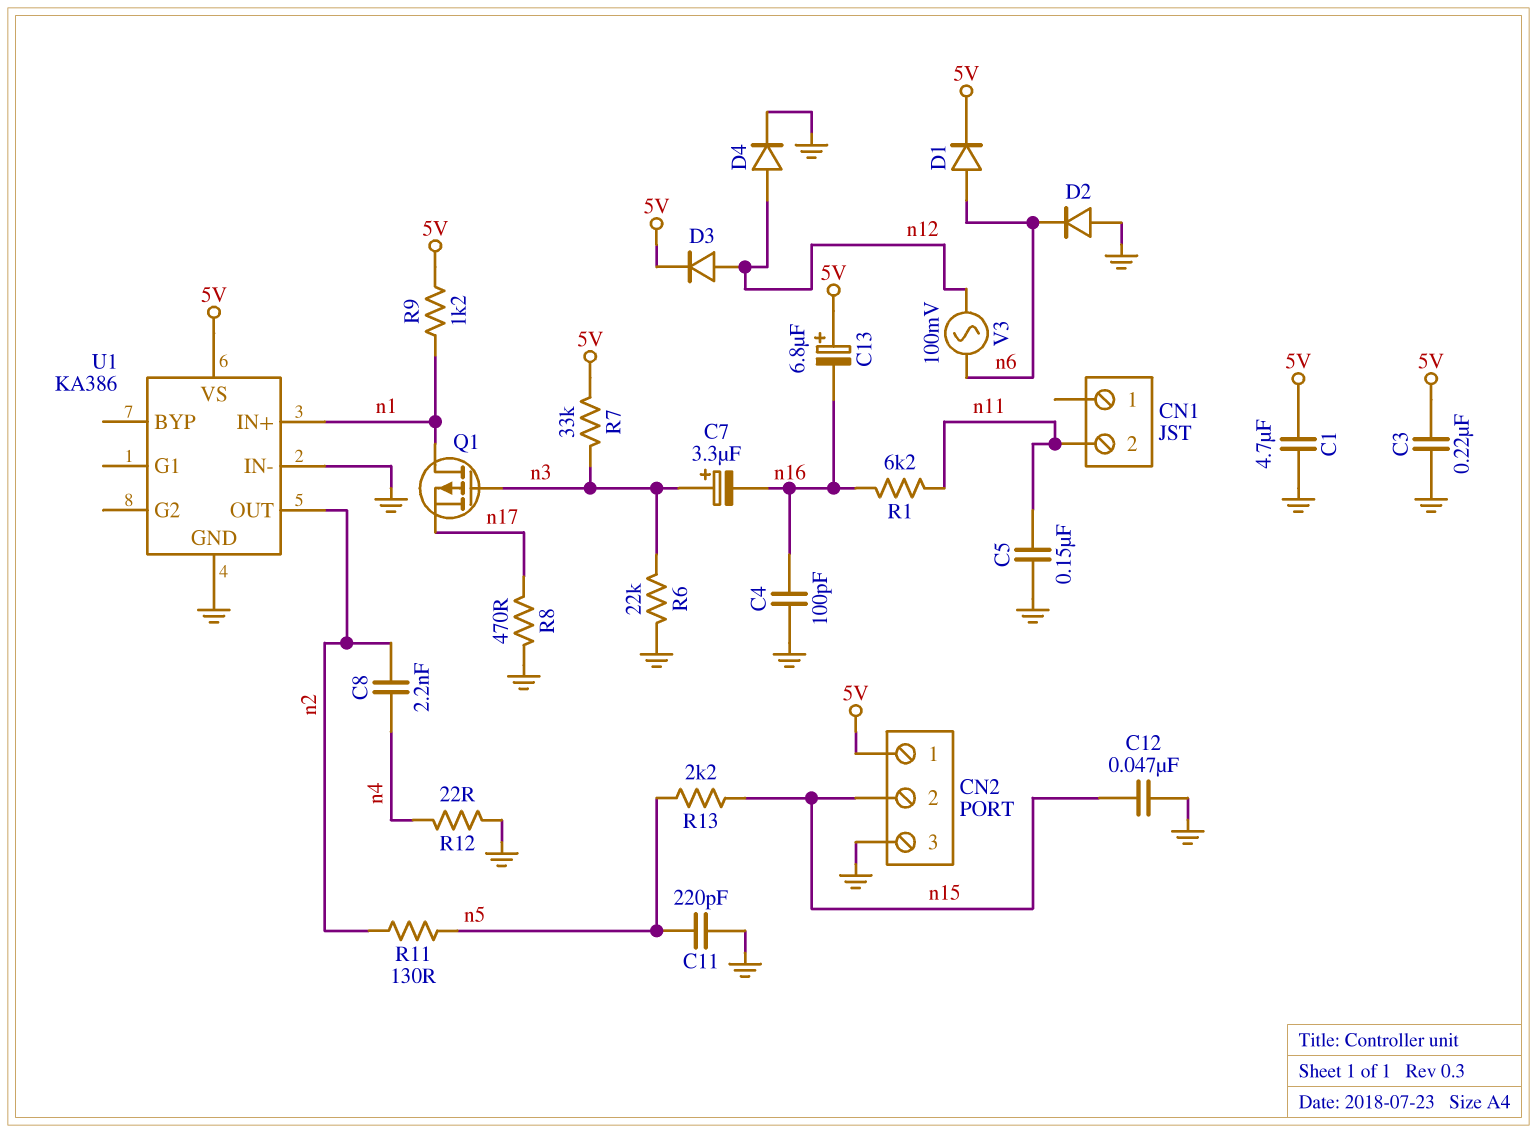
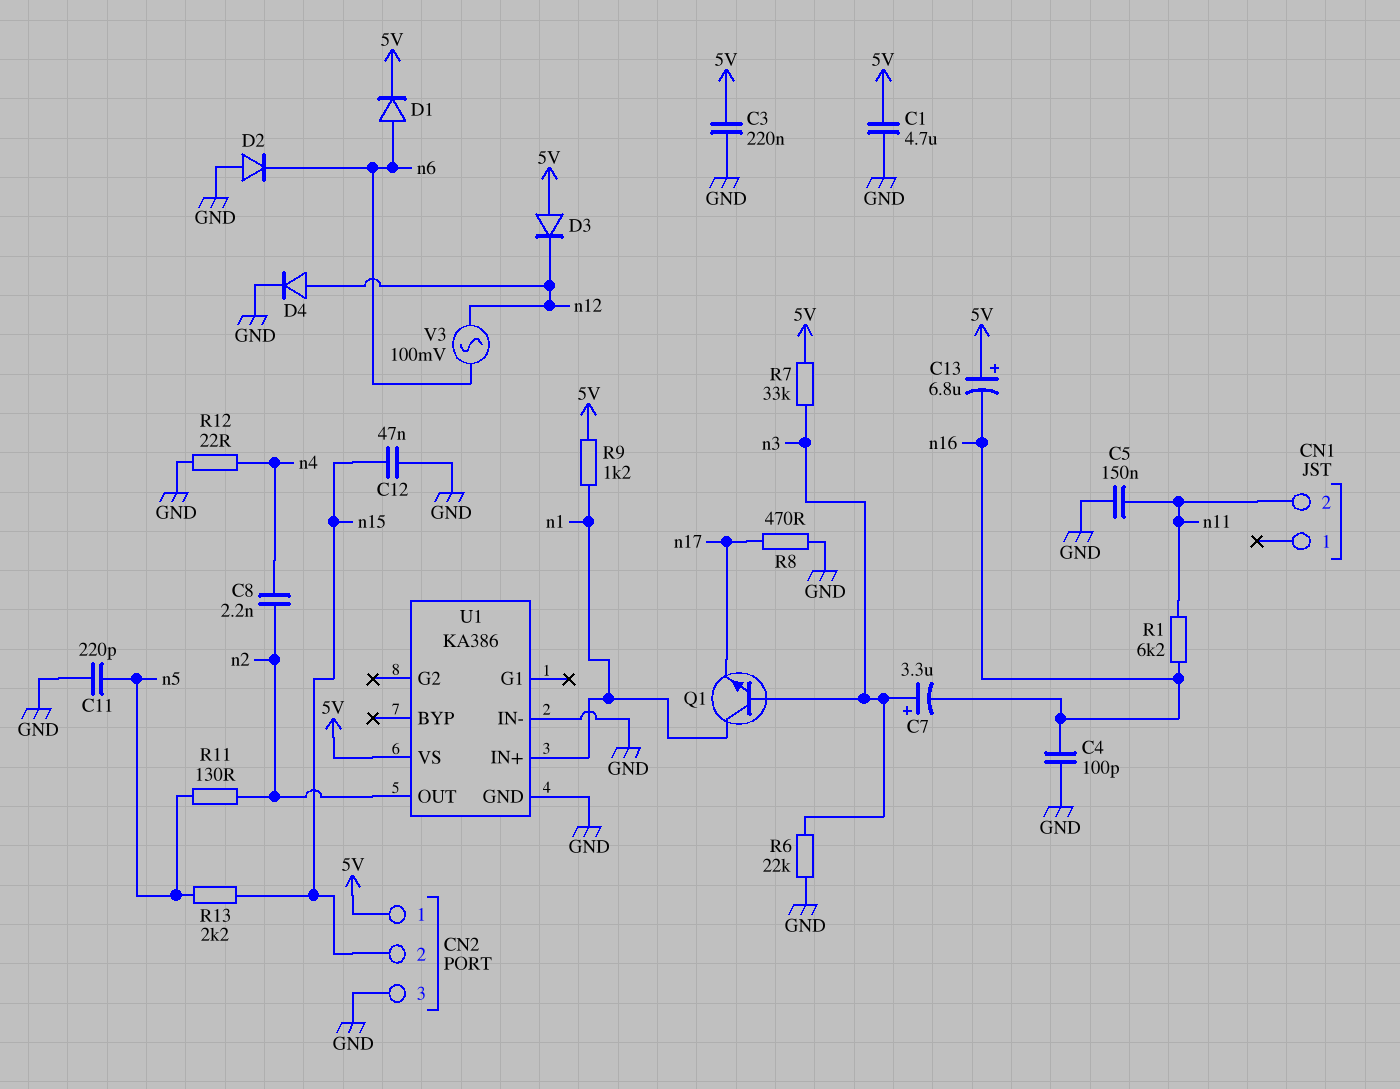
D3: diode (A n12, K 5V) -> diode (A 5V, K n12)
Q1: PMOS (G n3, D n1, S n17) -> NPN (B n3, C n1, E n17)

